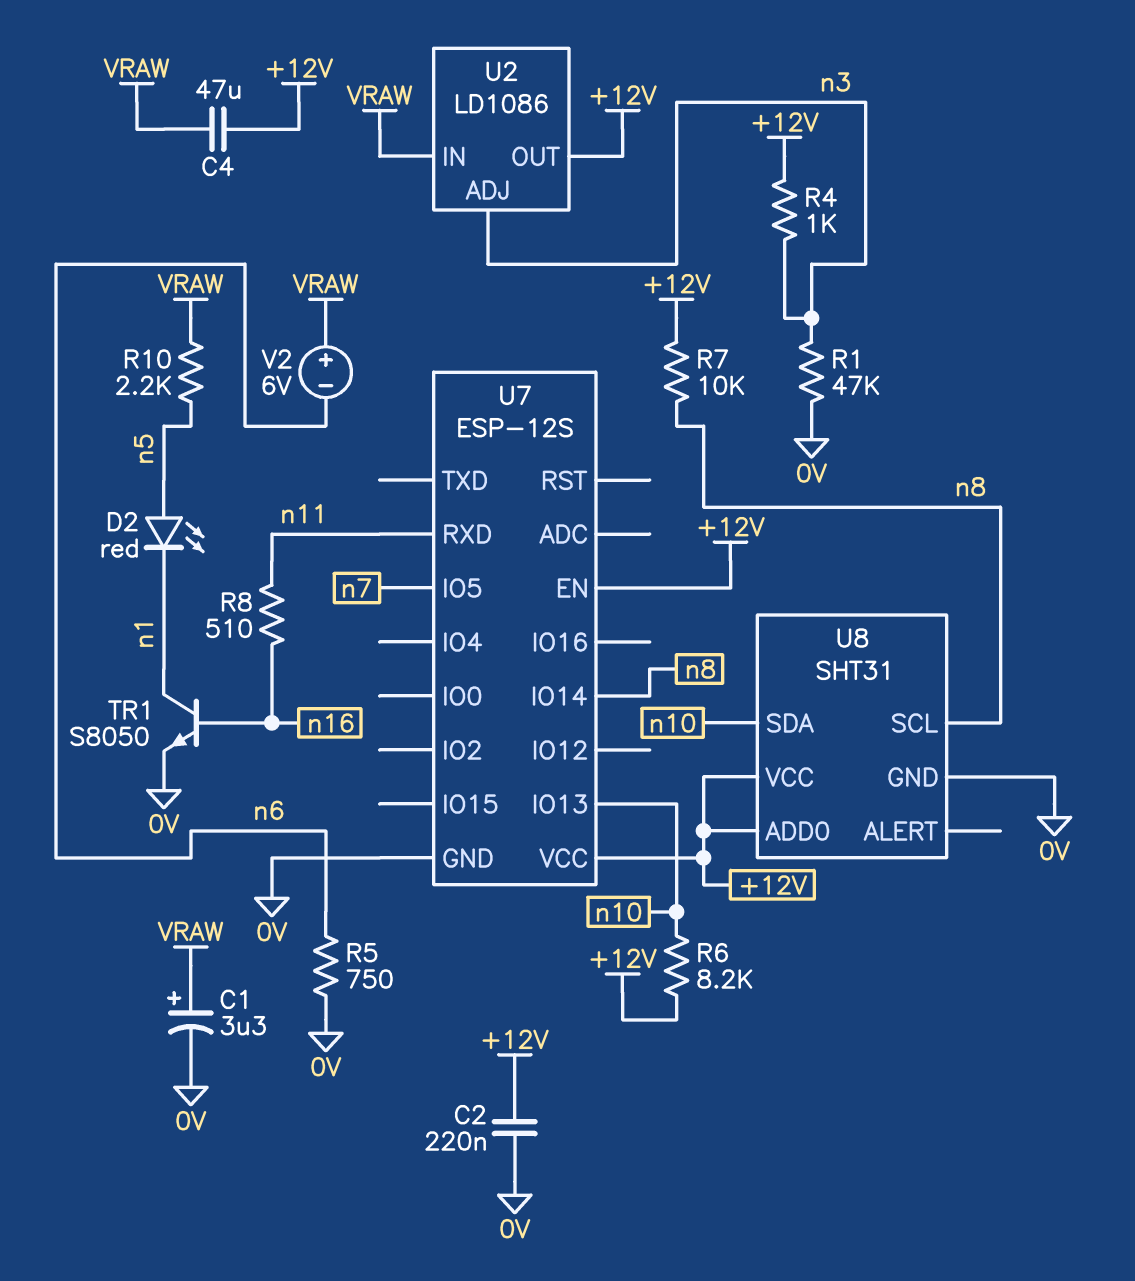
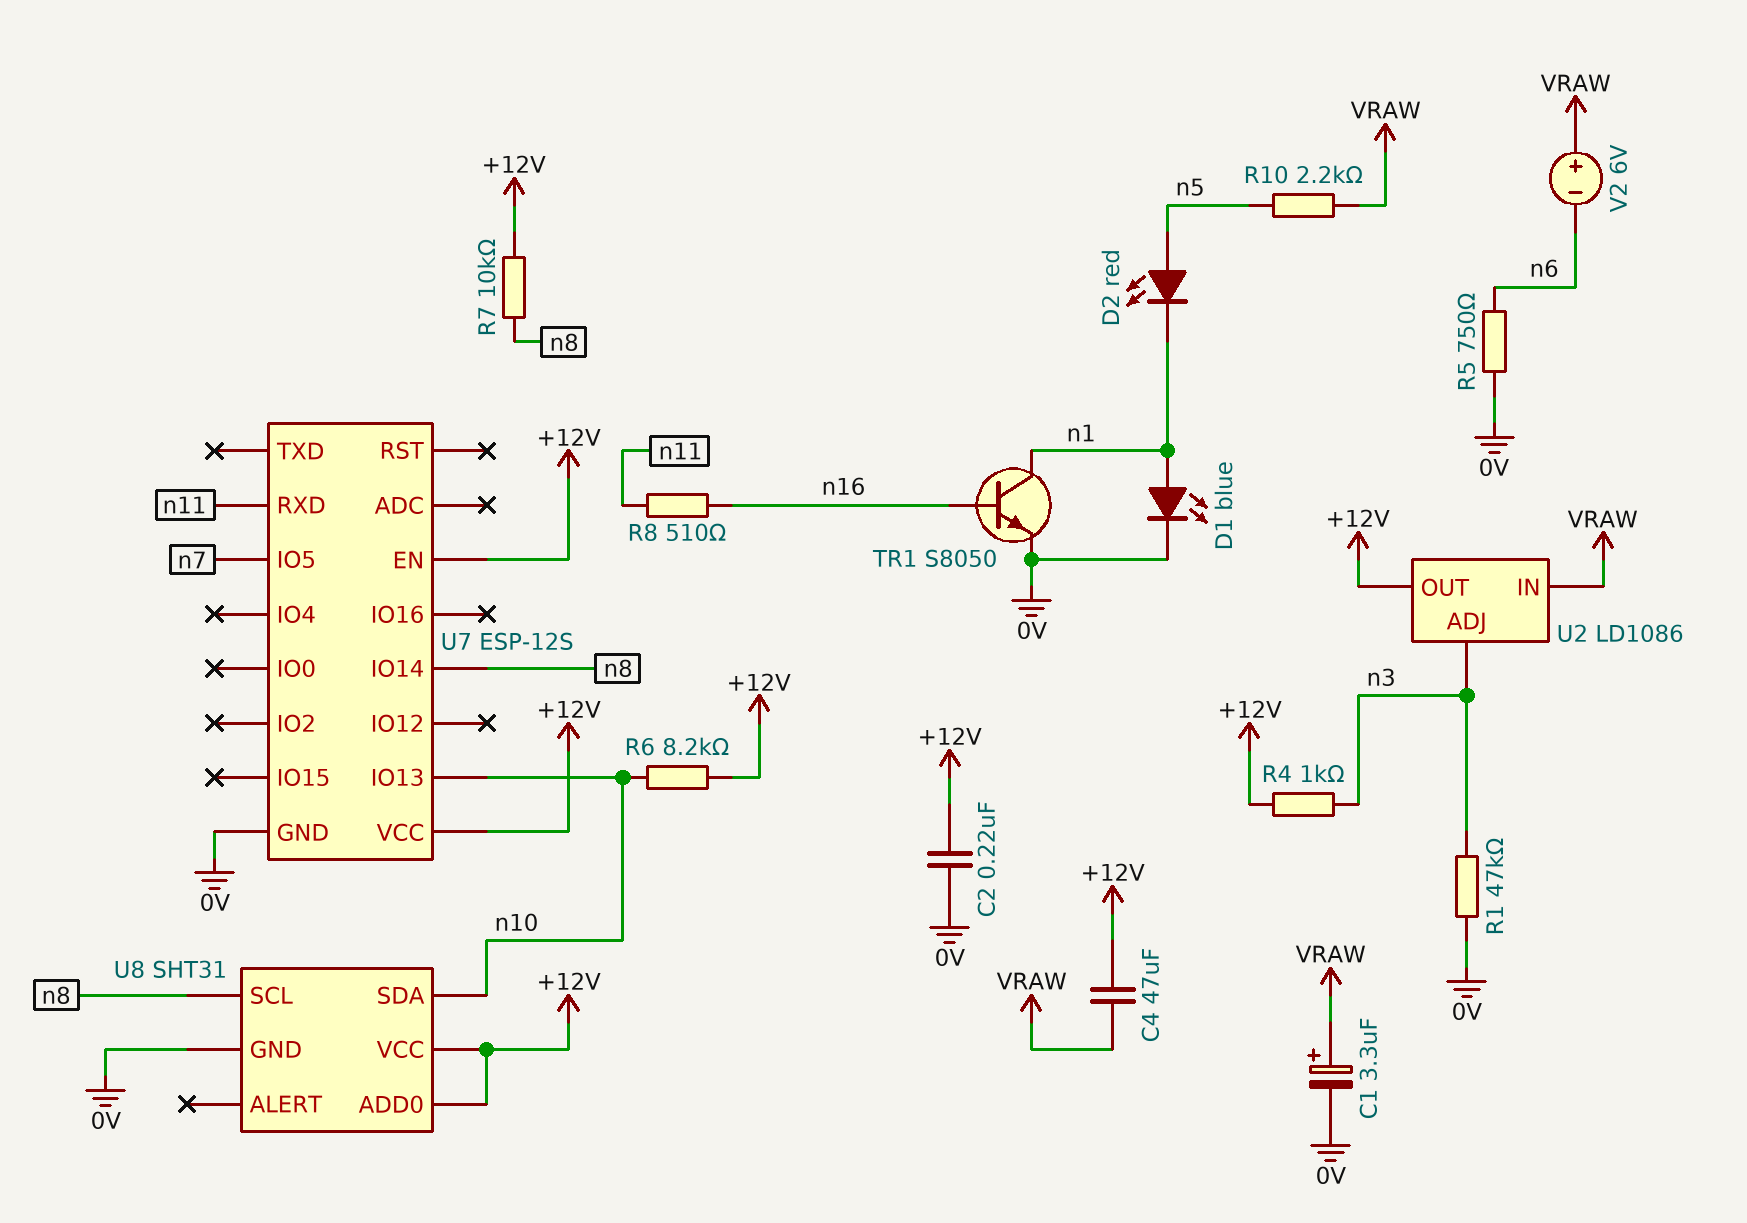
D1: none -> LED blue (A n1, K 0V)

